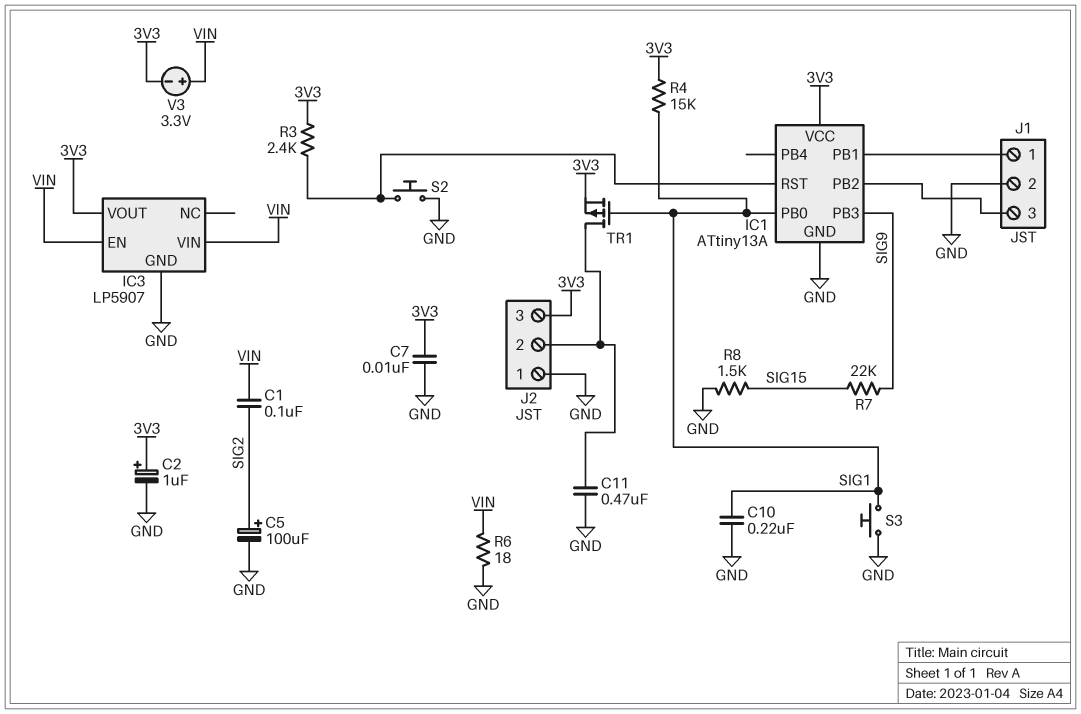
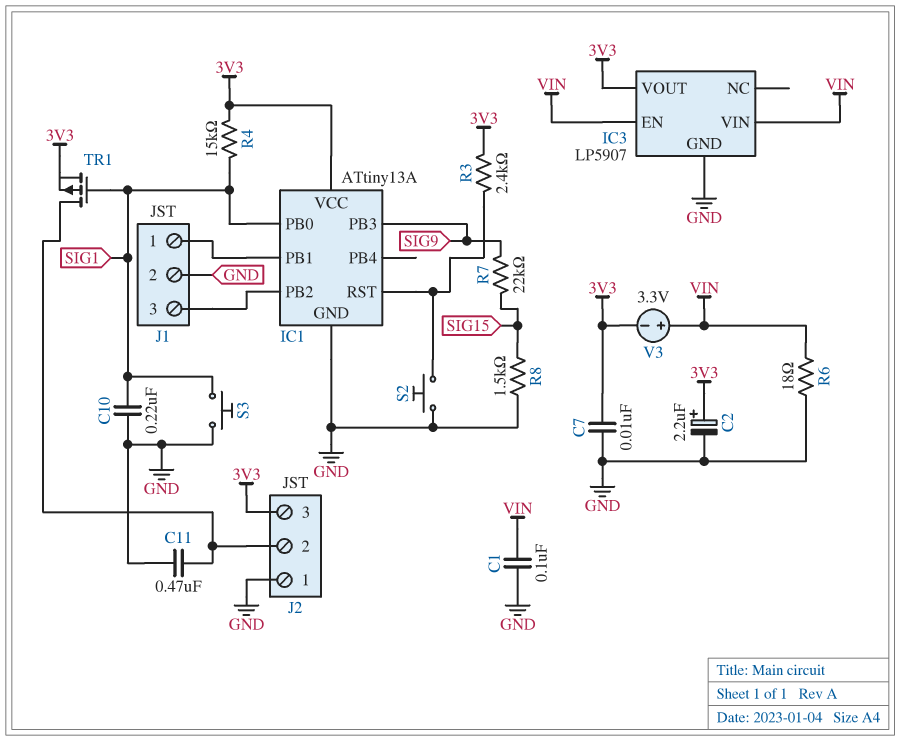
C1: 100nF (SIG2, VIN) -> 100nF (GND, VIN)
C2: 1uF (plus 3V3, minus GND) -> 2.2uF (plus 3V3, minus GND)
C5: 100uF (plus SIG2, minus GND) -> none

